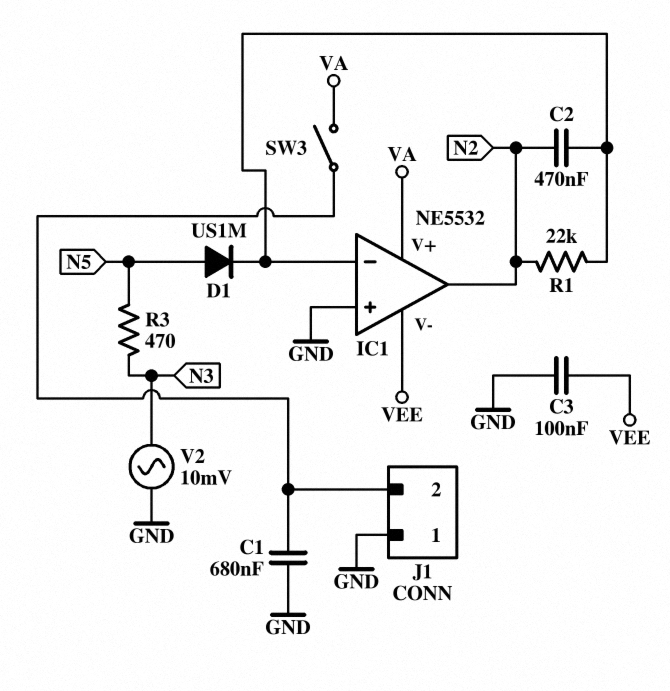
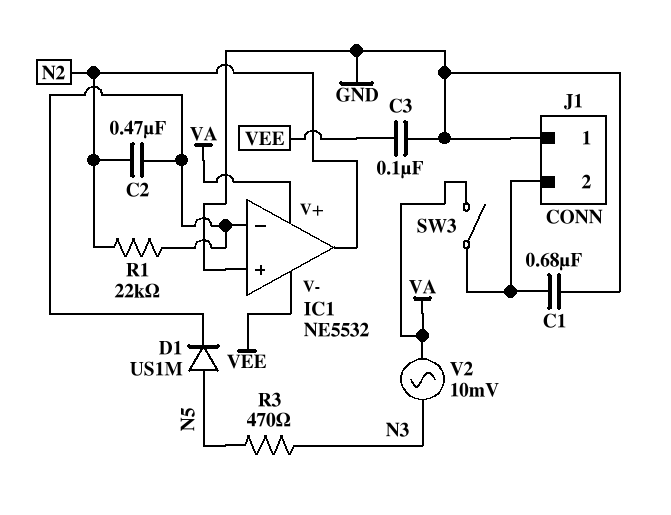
V2: AC 10mV (GND, N3) -> AC 10mV (N3, VA)

